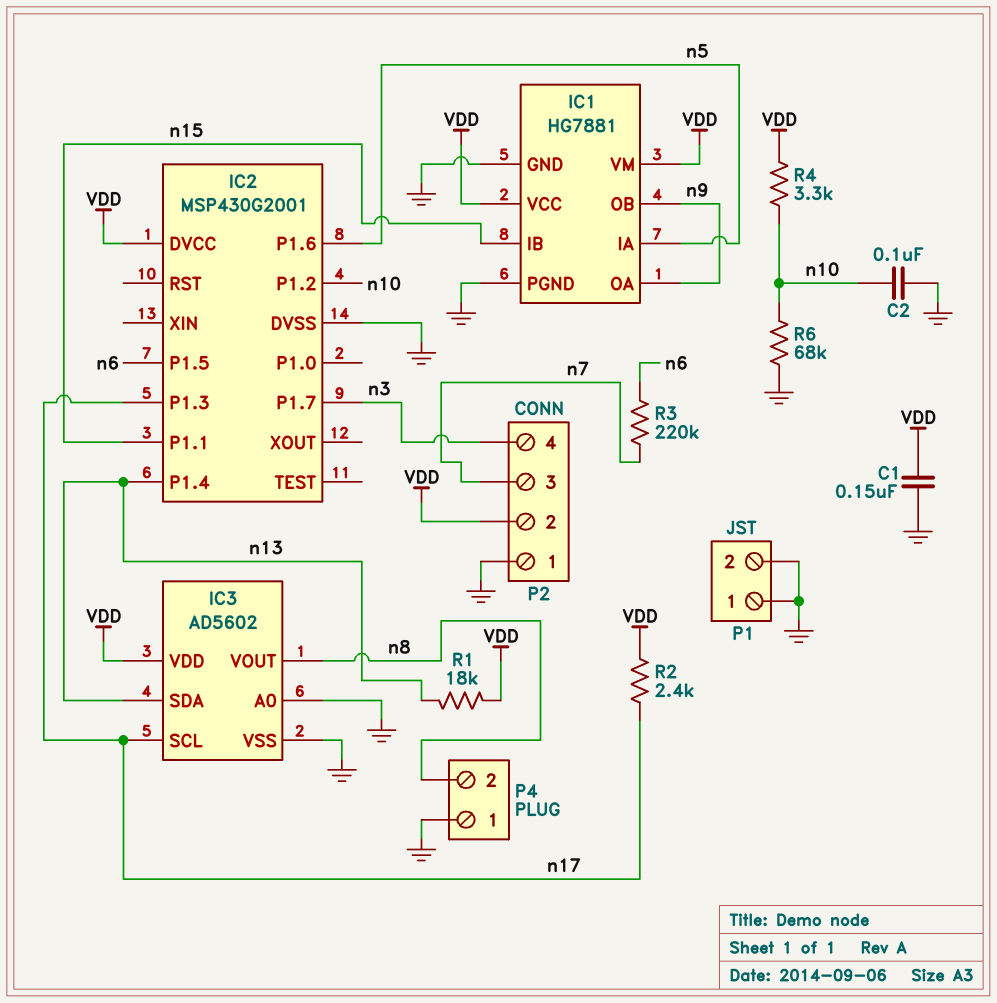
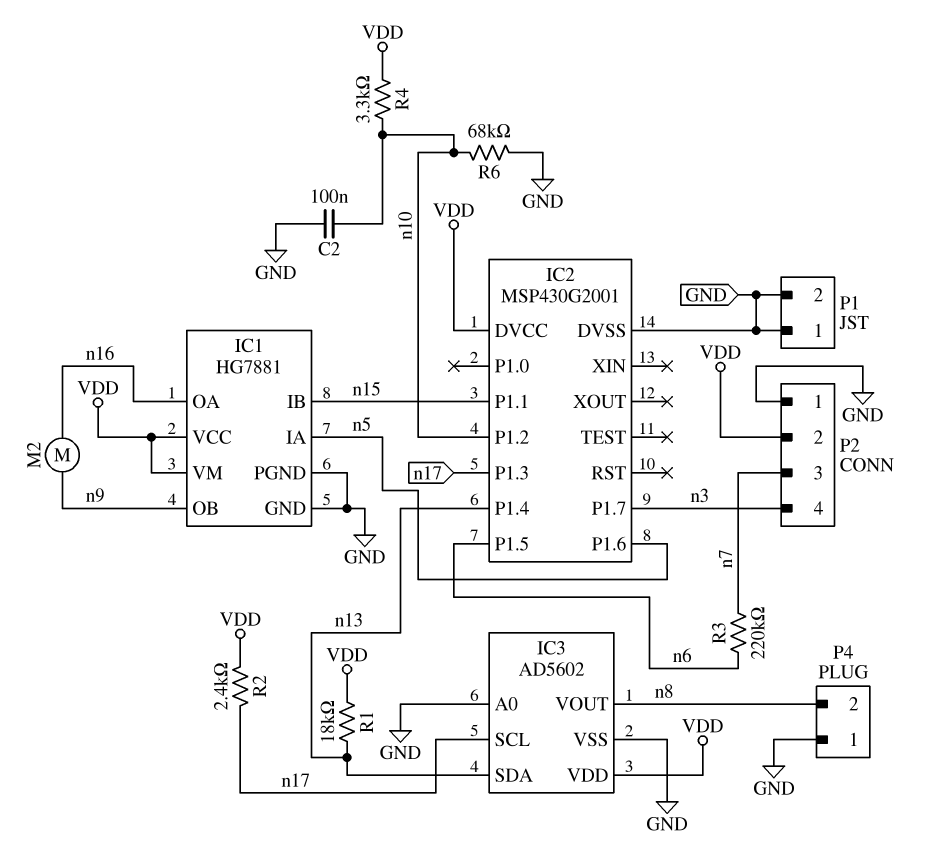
C1: 150nF (GND, VDD) -> none
IC1 pin OA: n9 -> n16
M2: none -> motor (n9, n16)

